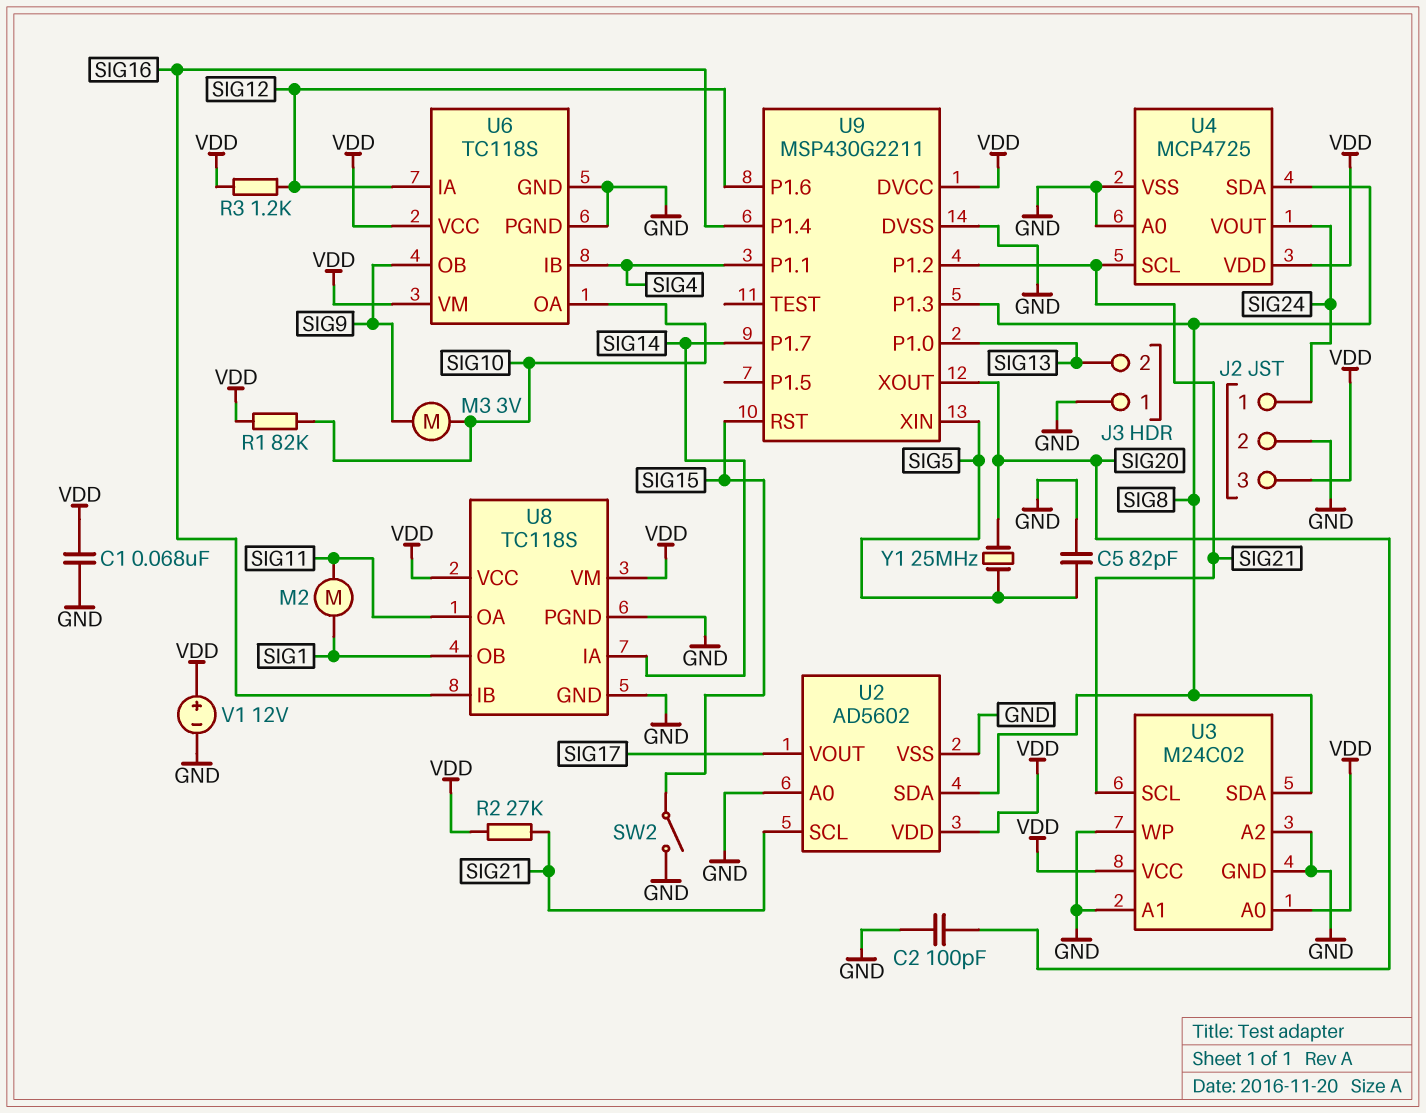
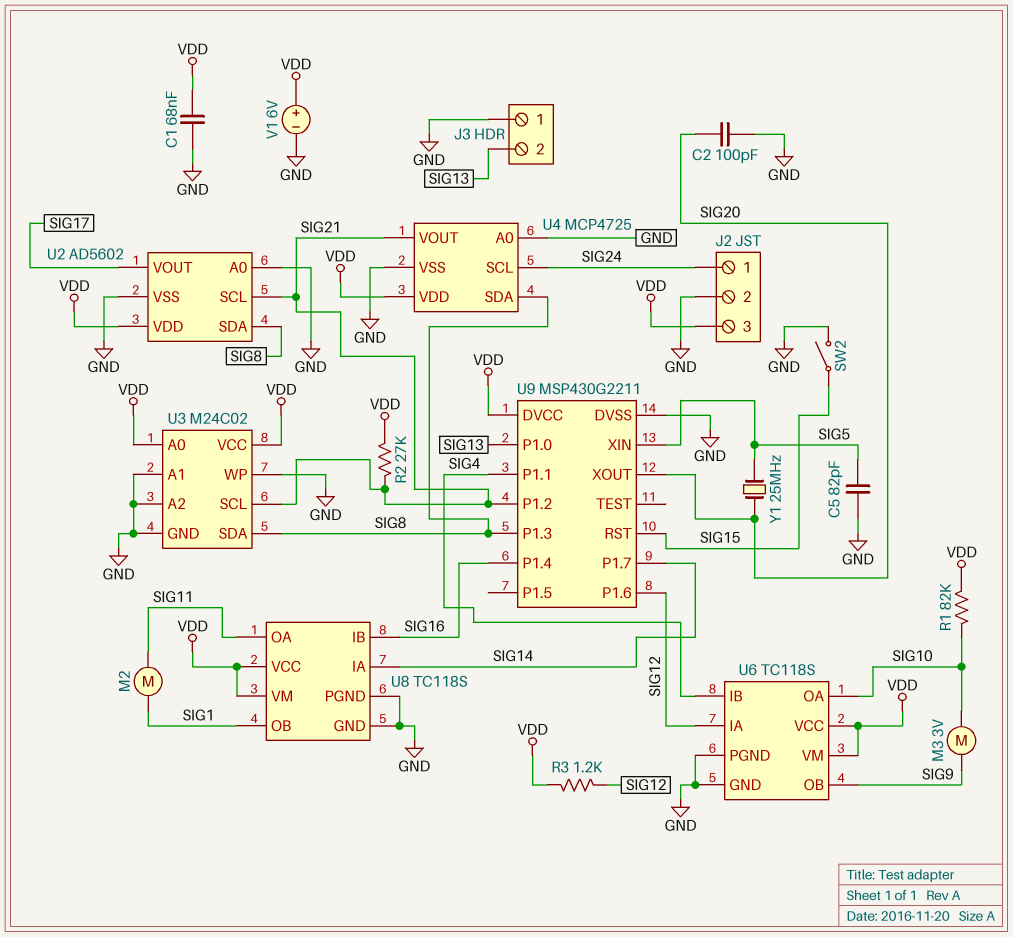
U4 pin SCL: SIG21 -> SIG24
U4 pin VOUT: SIG24 -> SIG21
V1: 12V (plus VDD, minus GND) -> 6V (plus VDD, minus GND)

